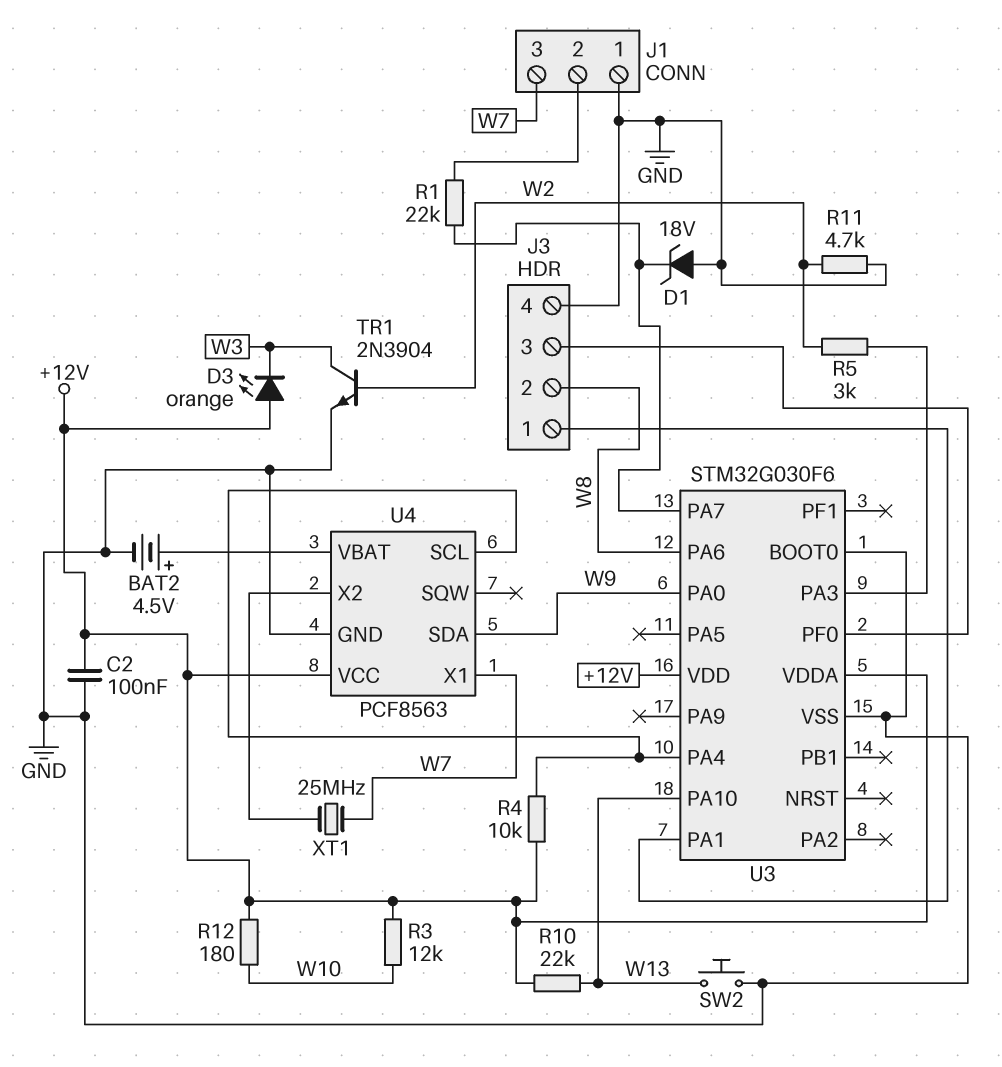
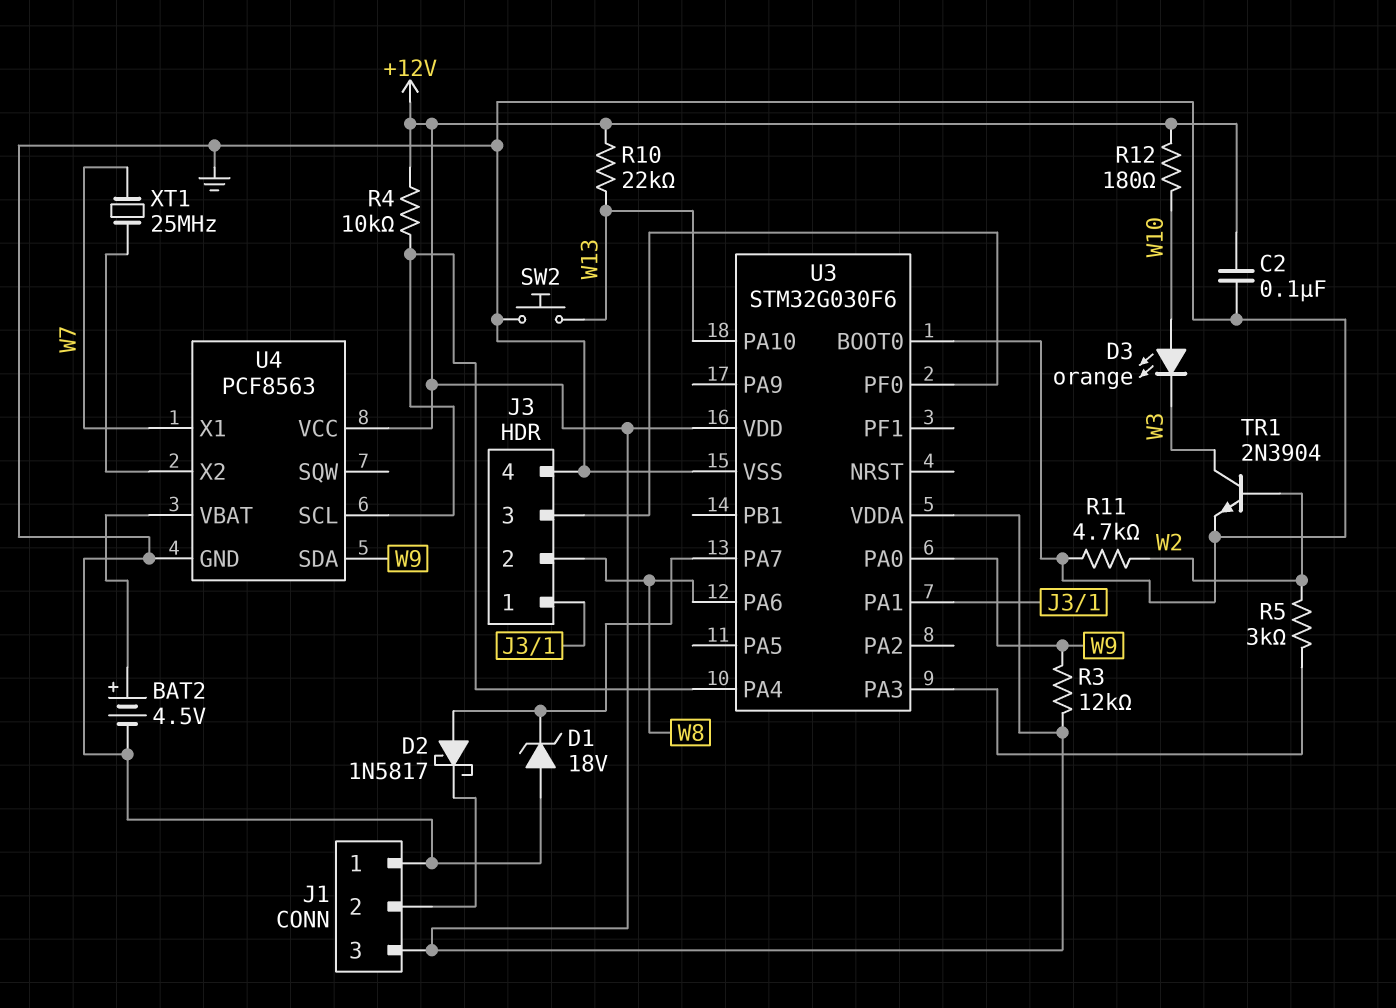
D2: none -> schottky 1N5817 (A U3/PA7, K J1/2)
D3: LED orange (A +12V, K W3) -> LED orange (A W10, K W3)
J1 pin 3: W7 -> +12V
R1: 22k (J1/2, U3/PA7) -> none
R3: 12k (+12V, W10) -> 12k (+12V, W9)

